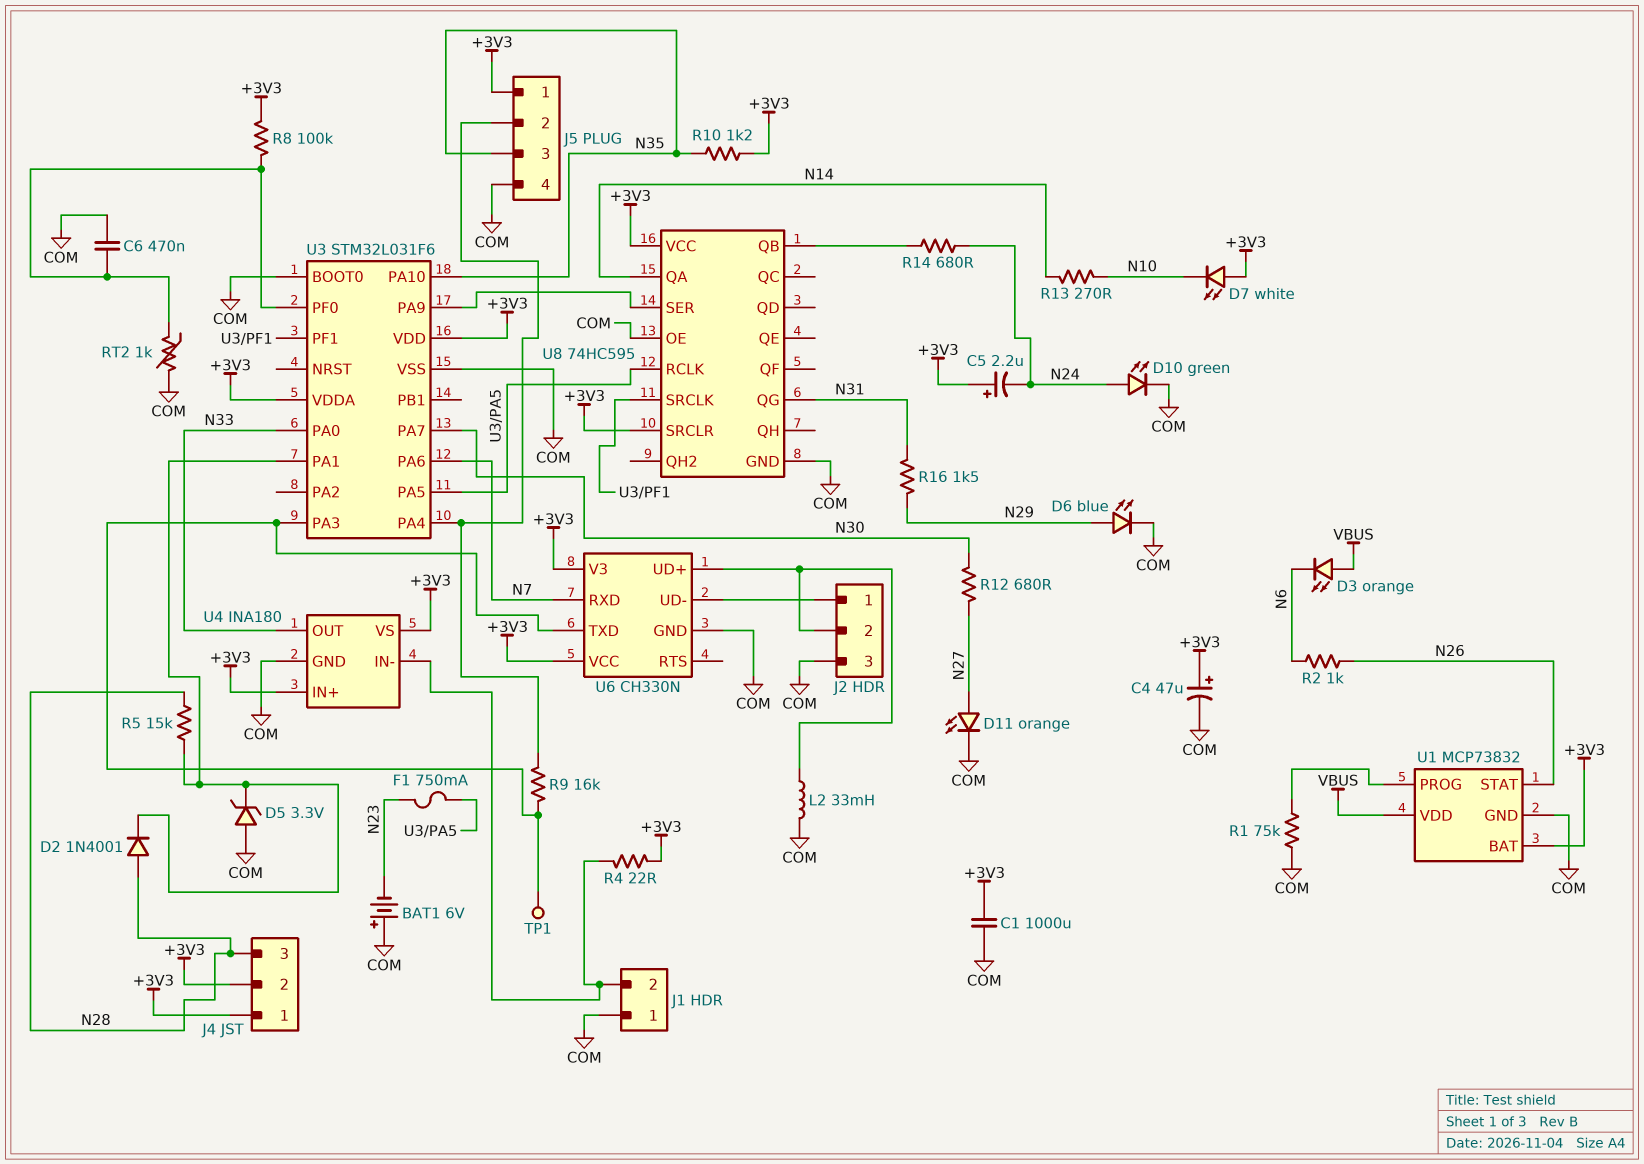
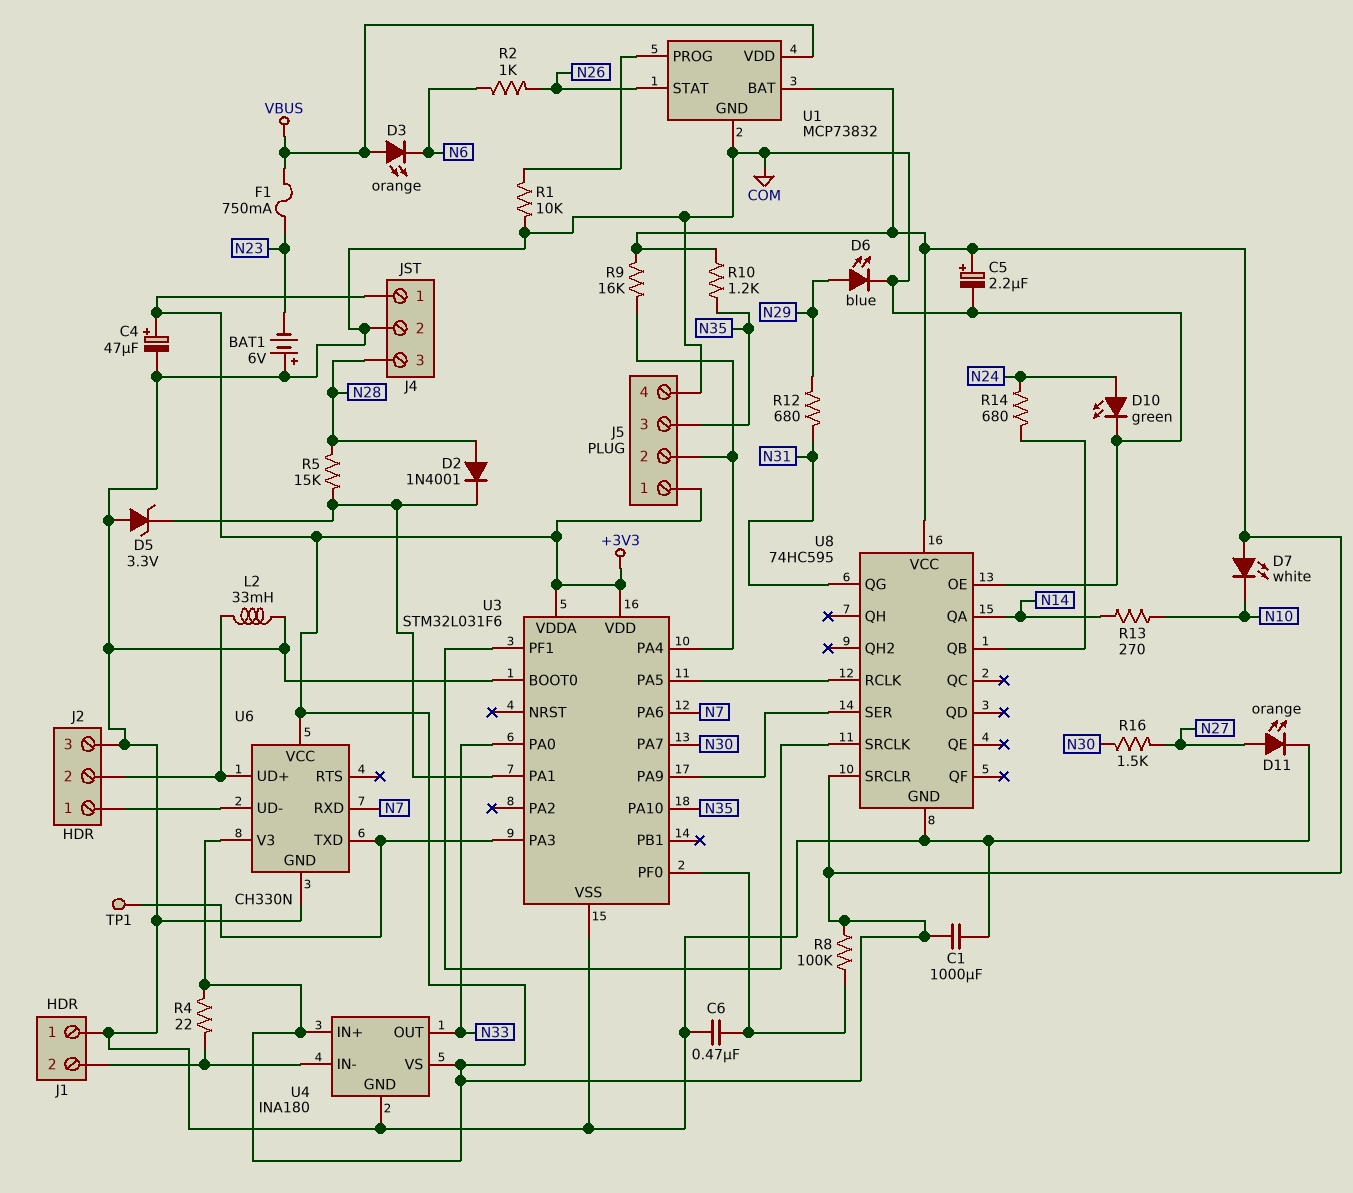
C5: 2.2uF (plus +3V3, minus N24) -> 2.2uF (plus +3V3, minus COM)
F1: 750mA (N23, U3/PA5) -> 750mA (N23, VBUS)
J4 pin 2: +3V3 -> COM
R1: 75k (COM, U1/PROG) -> 10k (COM, U1/PROG)
R9: 16k (J5/2, U3/PA3) -> 16k (+3V3, J5/2)
R12: 680 (N27, N30) -> 680 (N29, N31)
R16: 1.5k (N29, N31) -> 1.5k (N27, N30)
RT2: 1k (COM, U3/PF0) -> none

